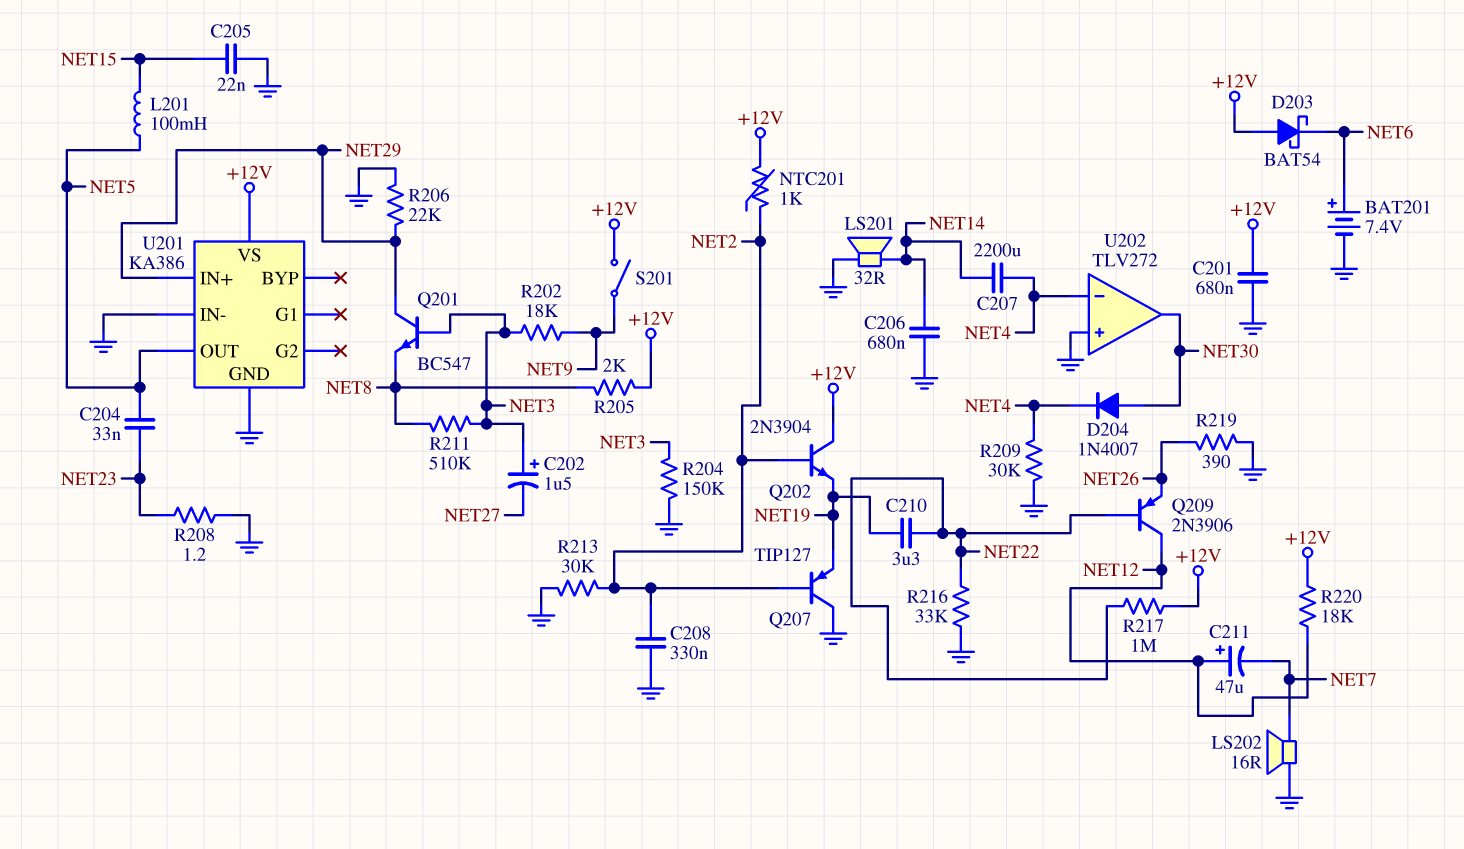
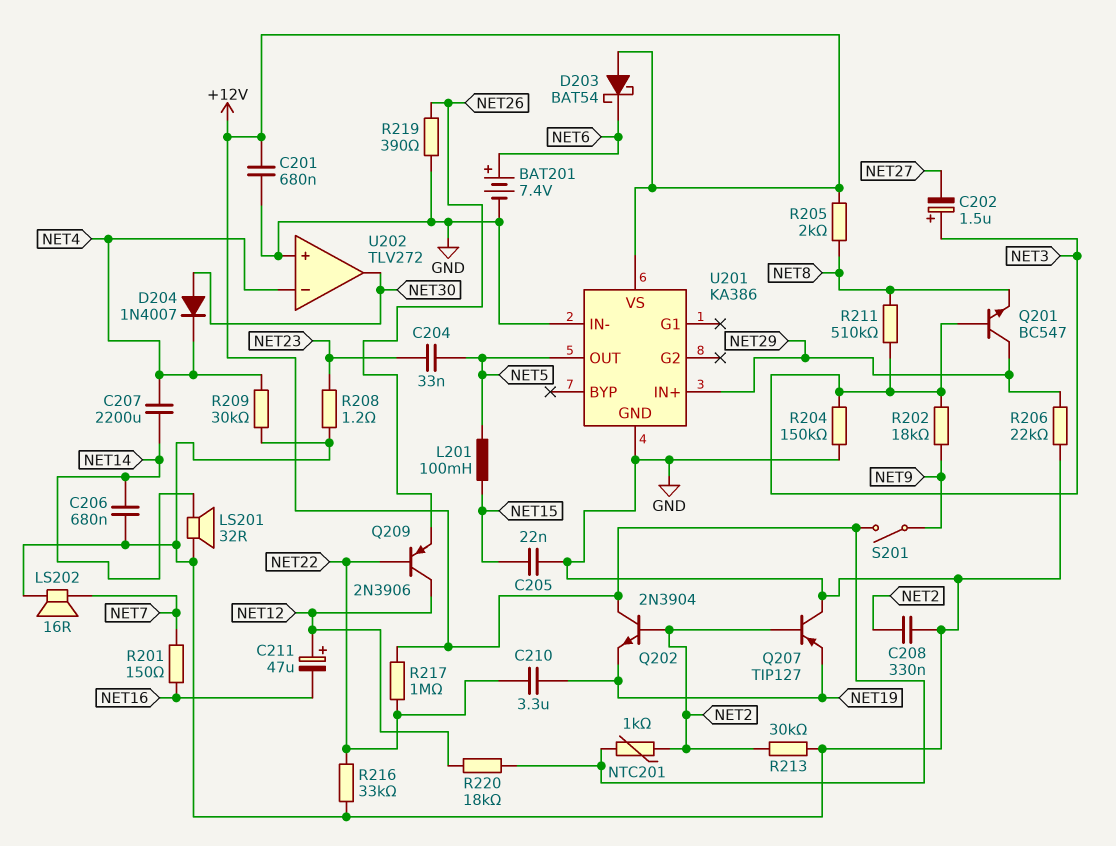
C211: 47uF (plus NET12, minus NET7) -> 47uF (plus NET12, minus NET16)
R201: none -> 150 (NET7, NET16)

